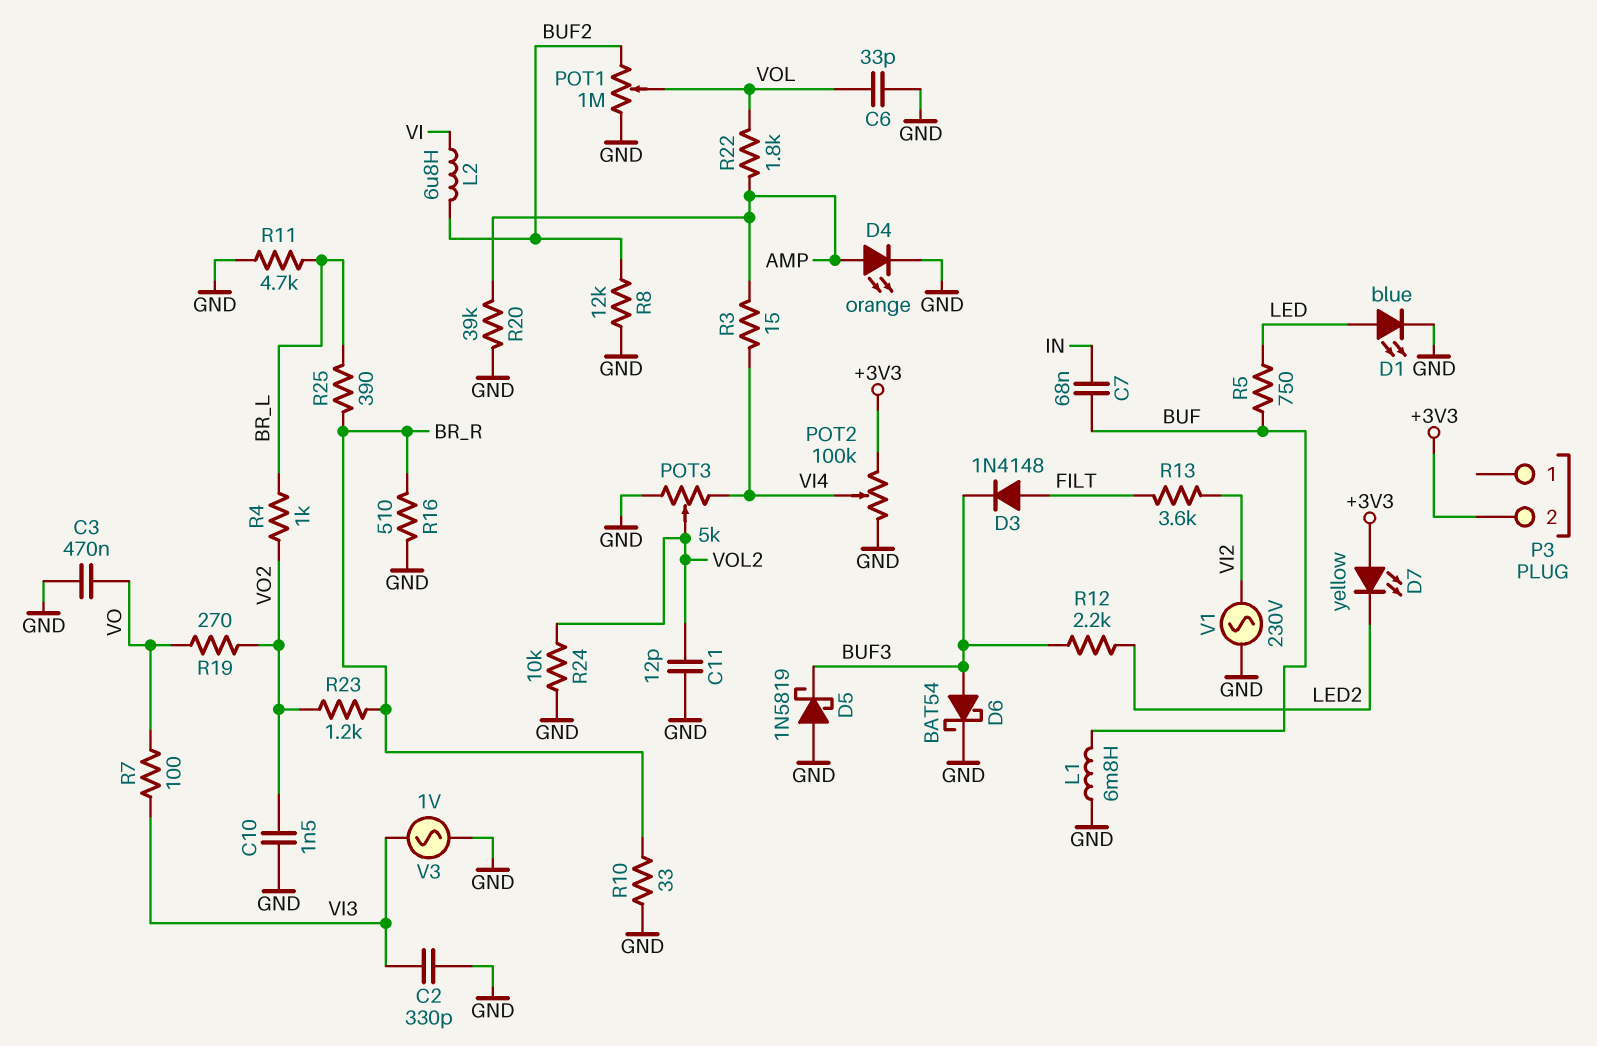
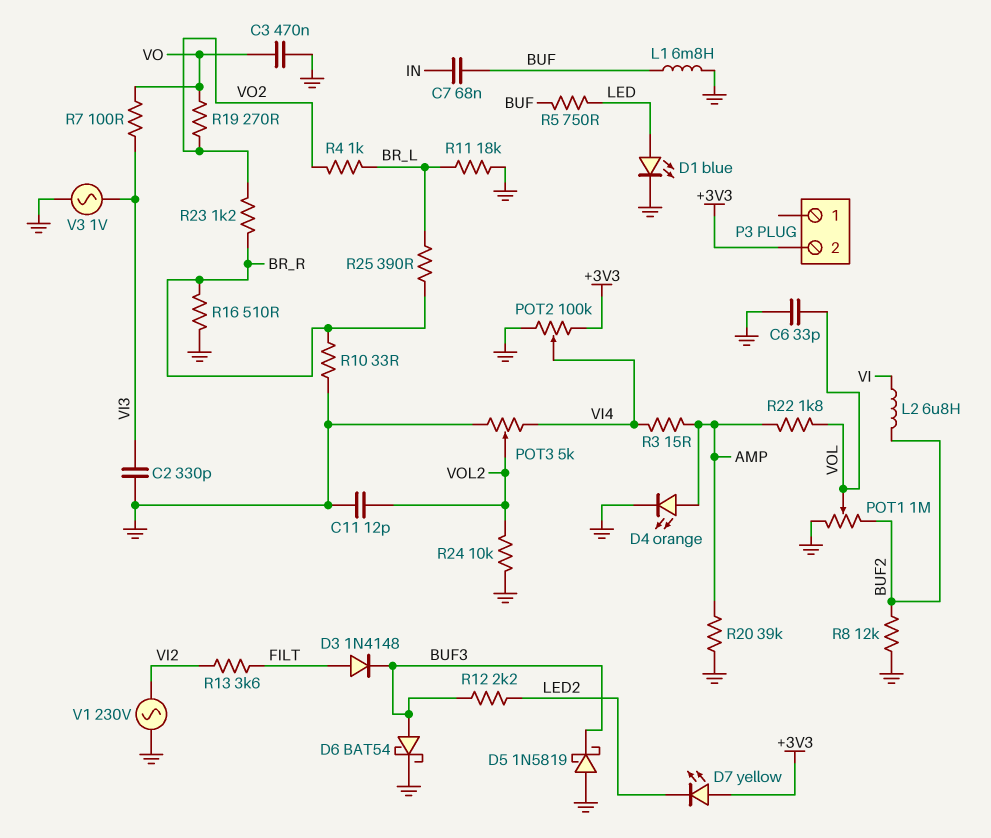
C10: 1.5nF (GND, VO2) -> none
R11: 4.7k (BR_L, GND) -> 18k (BR_L, GND)

